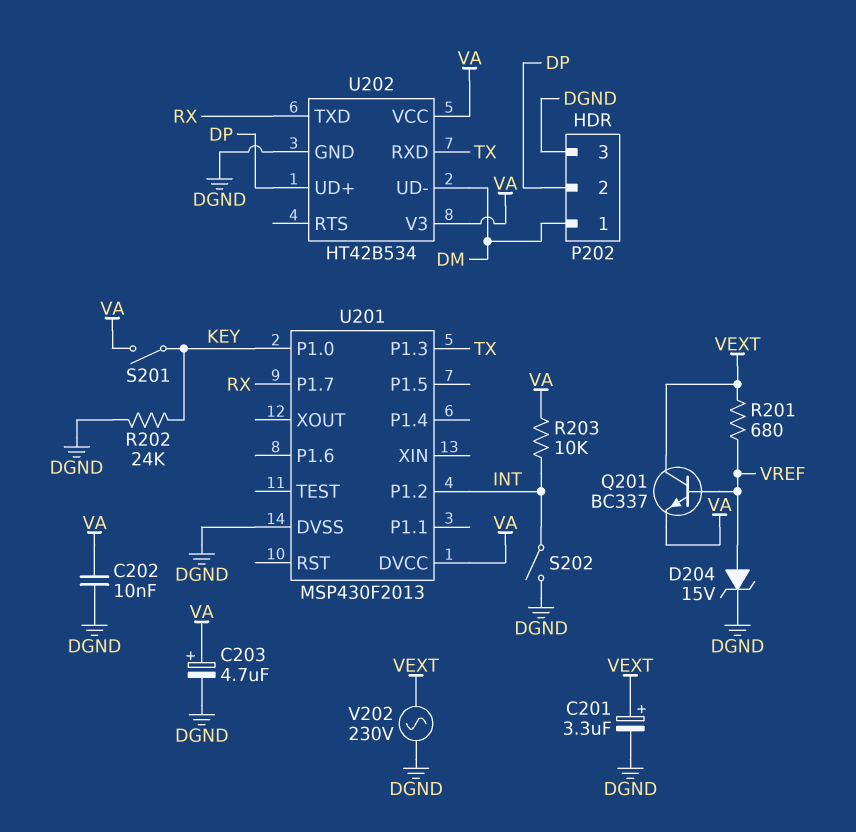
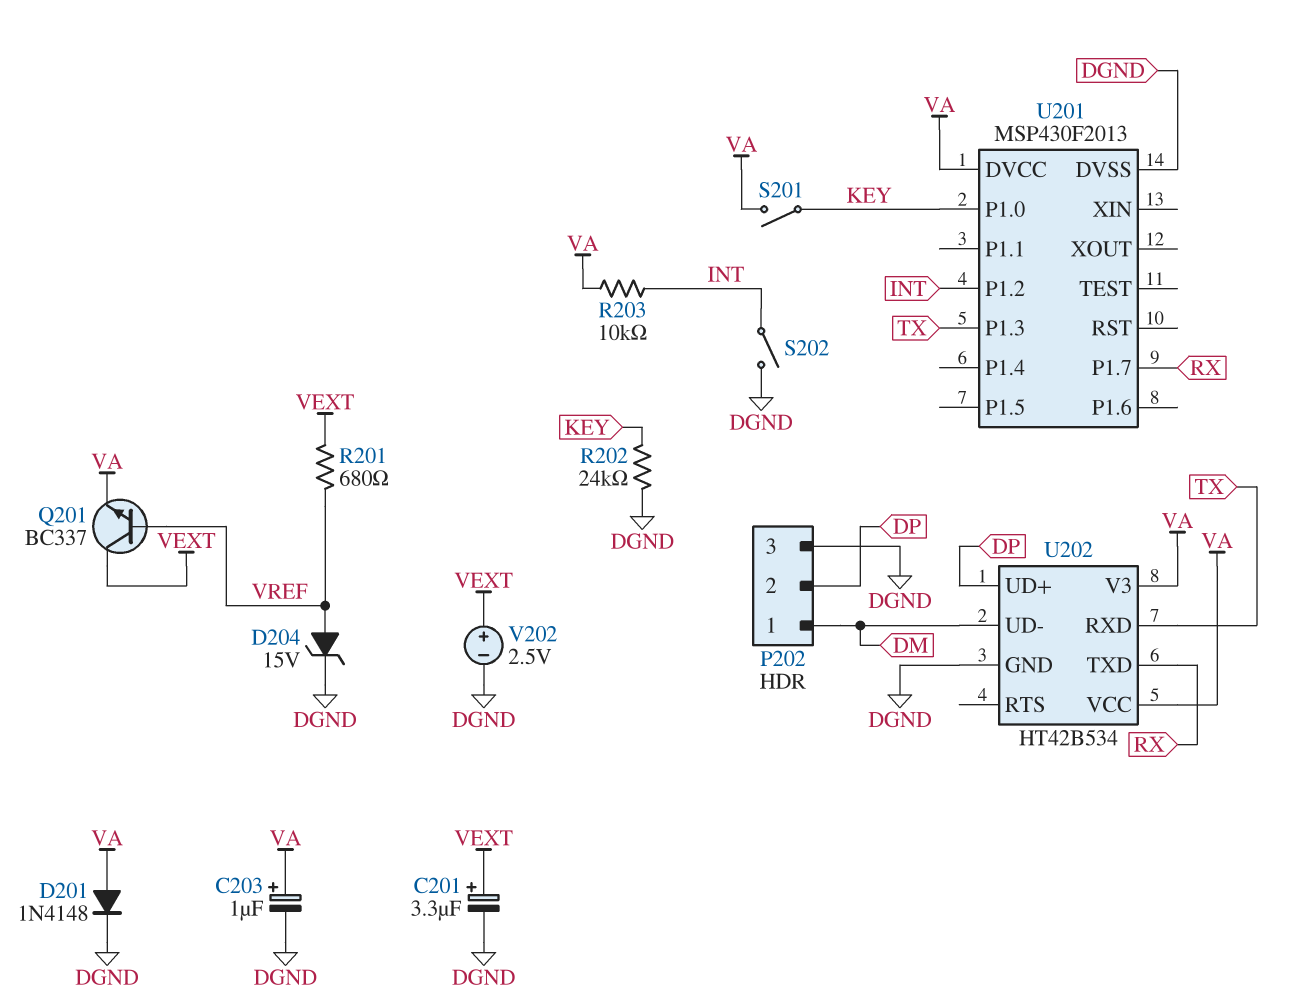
C202: 10nF (DGND, VA) -> none
C203: 4.7uF (plus VA, minus DGND) -> 1uF (plus VA, minus DGND)
D201: none -> diode 1N4148 (A VA, K DGND)
V202: AC 230V (DGND, VEXT) -> 2.5V (plus VEXT, minus DGND)

